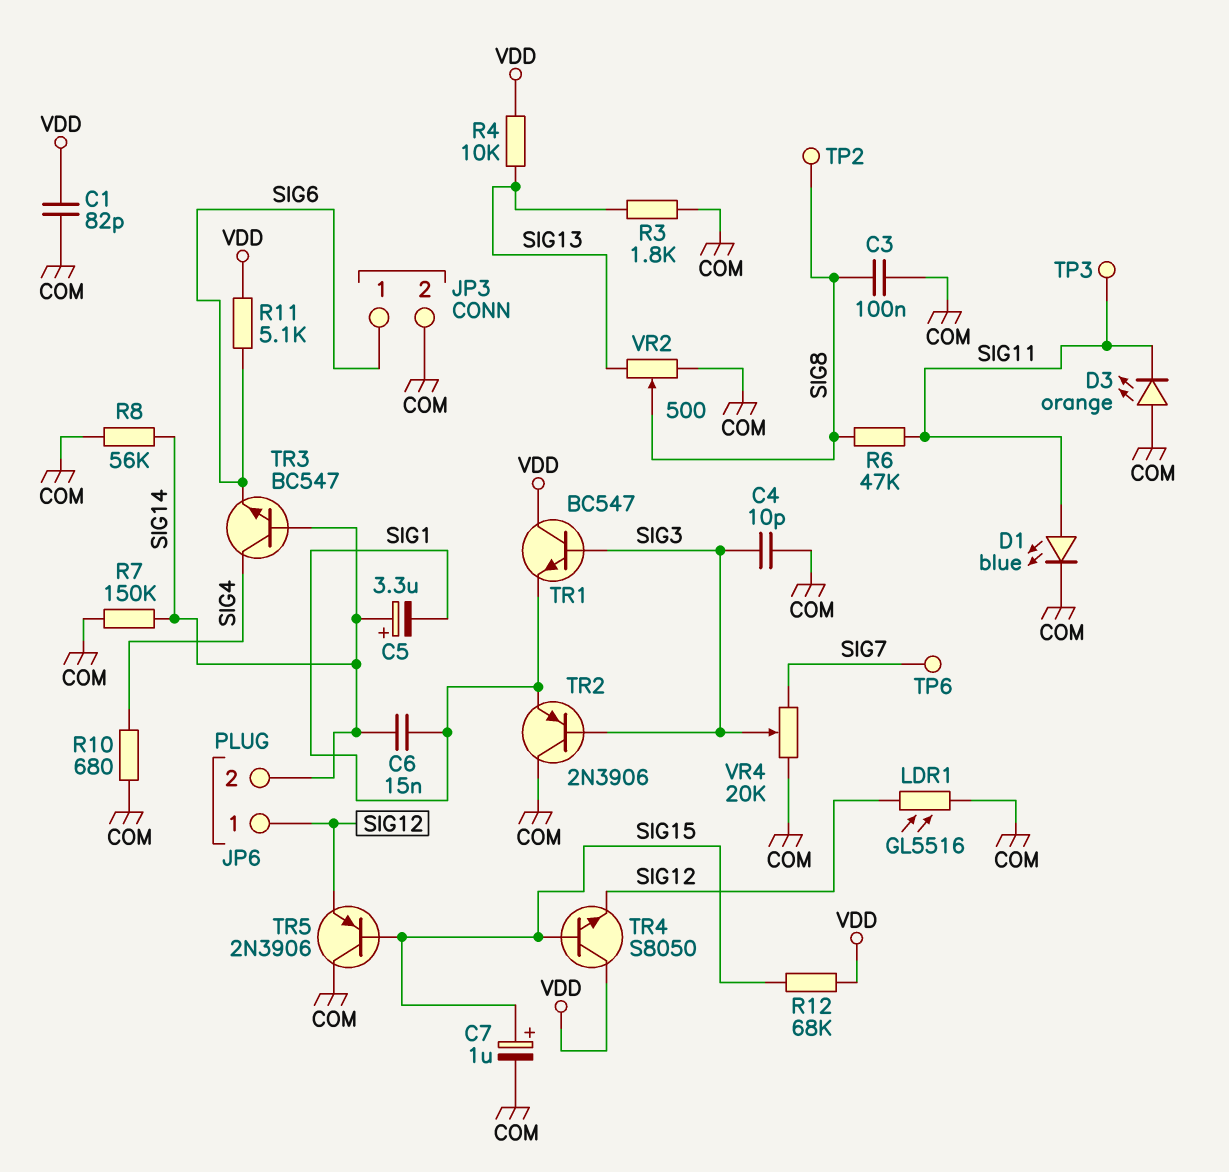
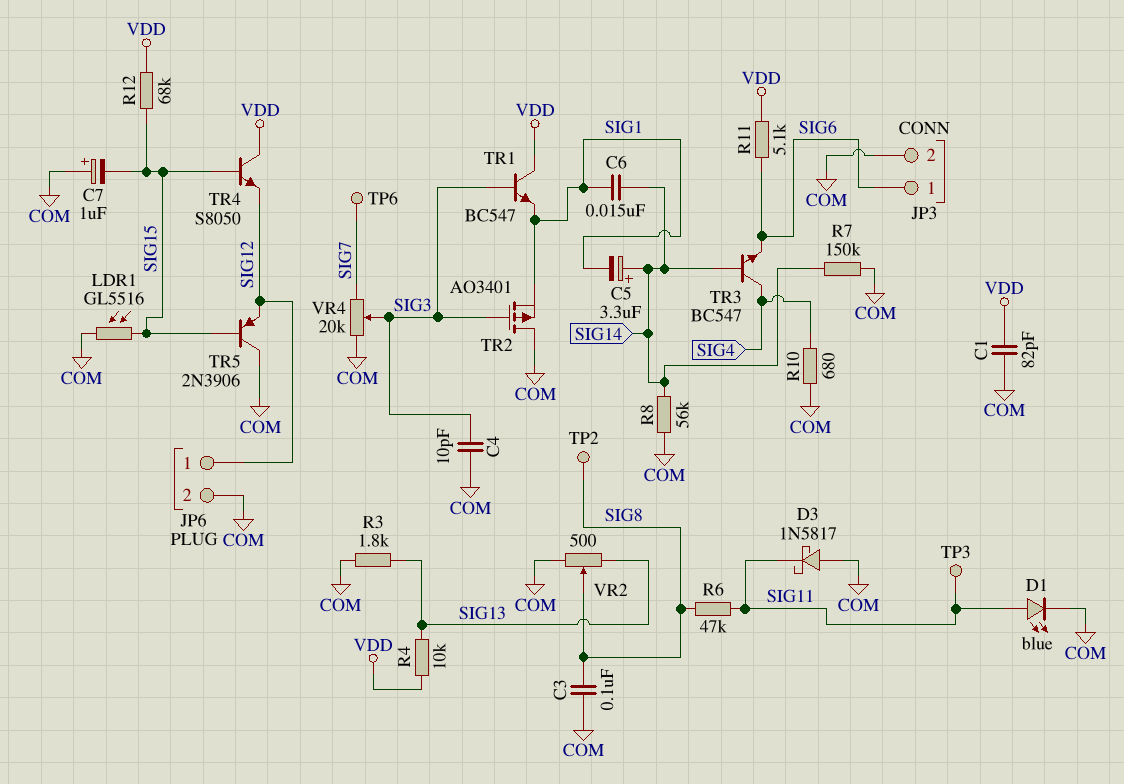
C7: 1uF (plus SIG15, minus COM) -> 1uF (plus COM, minus SIG15)
D3: LED orange (A COM, K SIG11) -> schottky 1N5817 (A COM, K SIG11)
JP6 pin 2: SIG14 -> COM
LDR1: GL5516 (COM, SIG12) -> GL5516 (COM, SIG15)
TR2: PNP 2N3906 (B SIG3, C COM, E SIG1) -> PMOS AO3401 (G SIG3, D COM, S SIG1)

